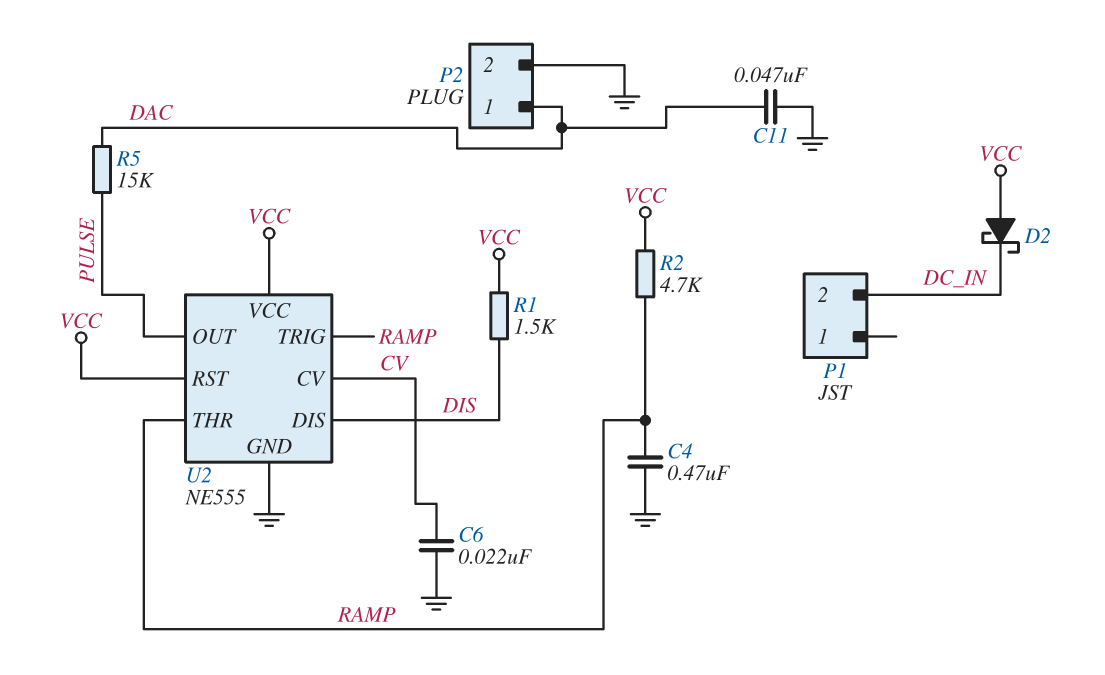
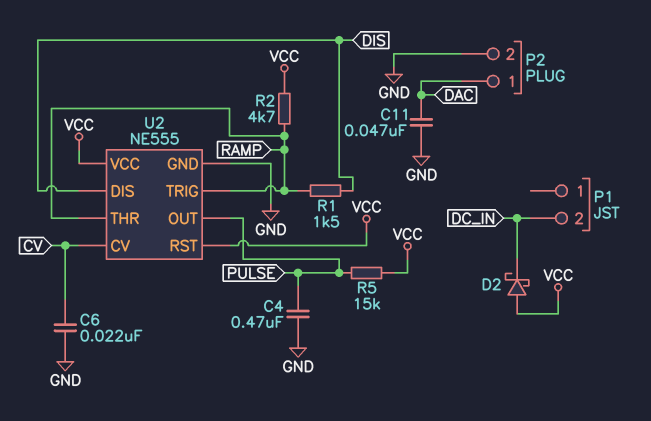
C4: 470nF (GND, RAMP) -> 470nF (GND, PULSE)
R1: 1.5k (DIS, VCC) -> 1.5k (DIS, RAMP)
R5: 15k (DAC, PULSE) -> 15k (PULSE, VCC)

